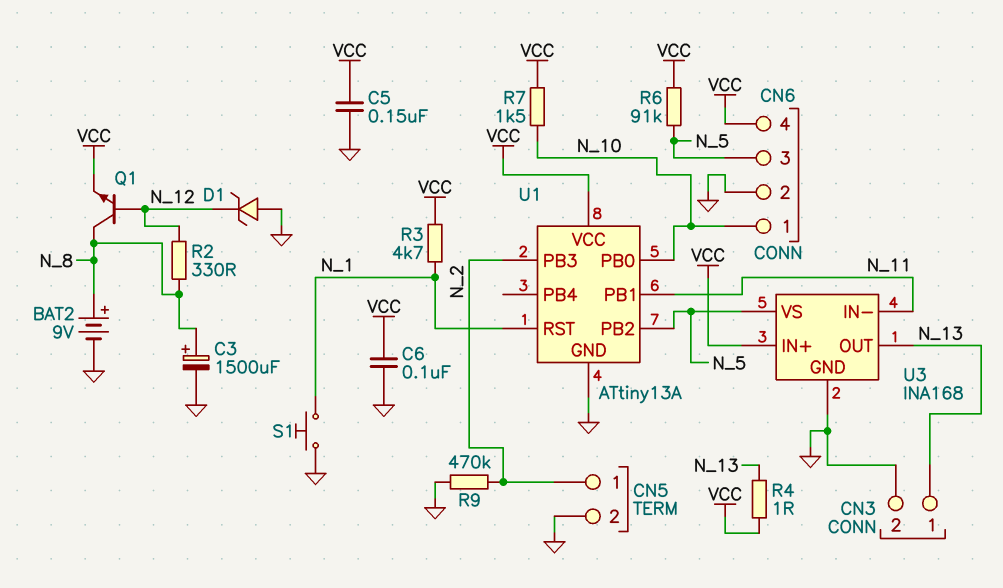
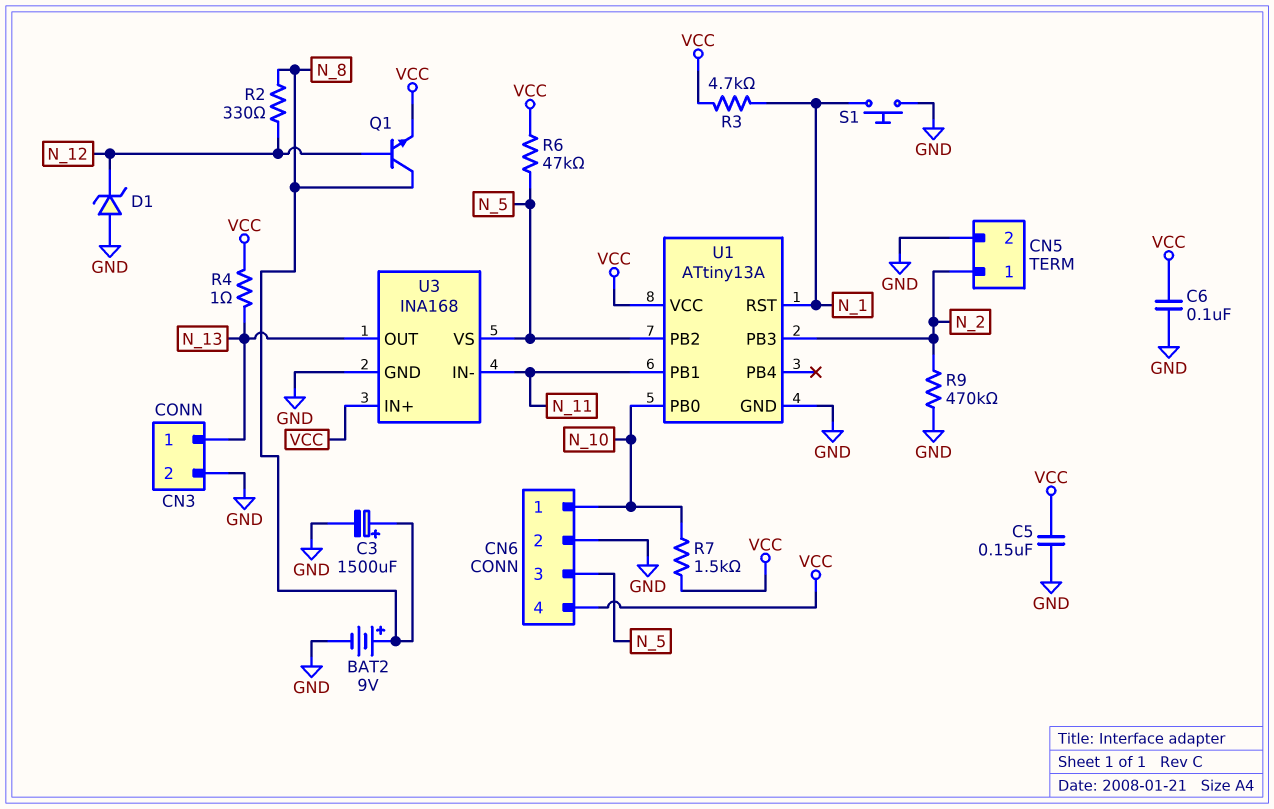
R6: 91k (N_5, VCC) -> 47k (N_5, VCC)

